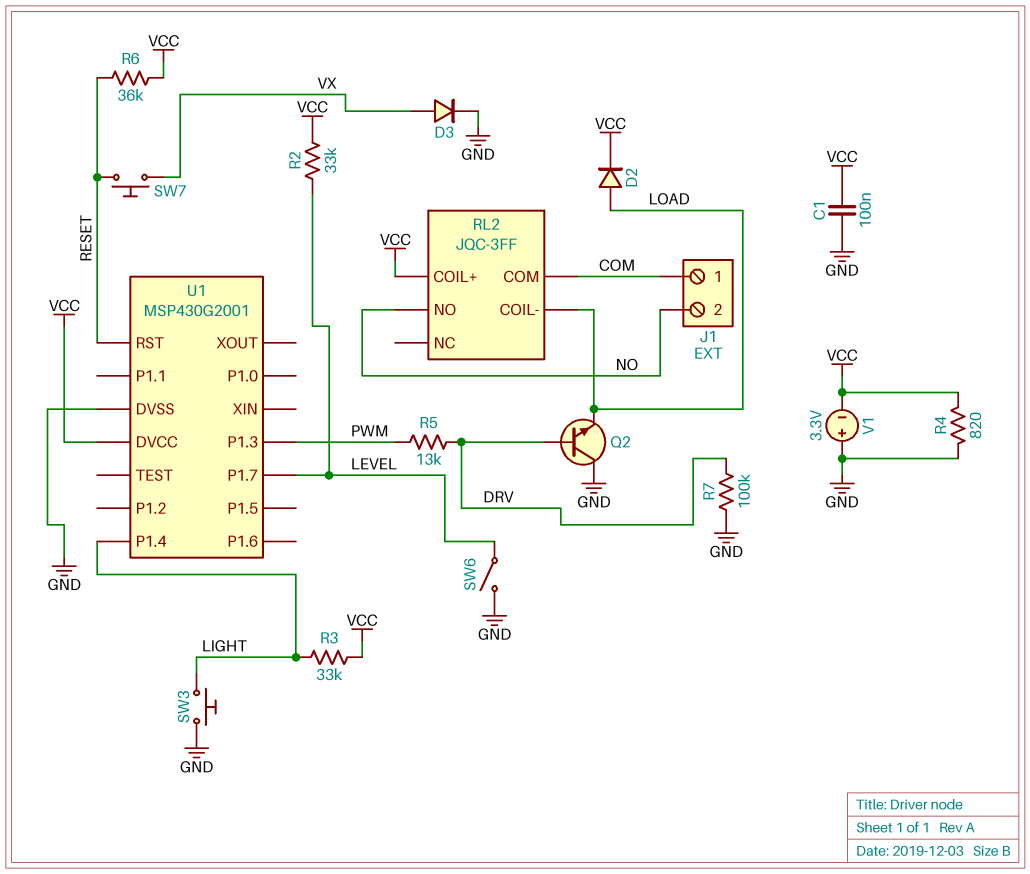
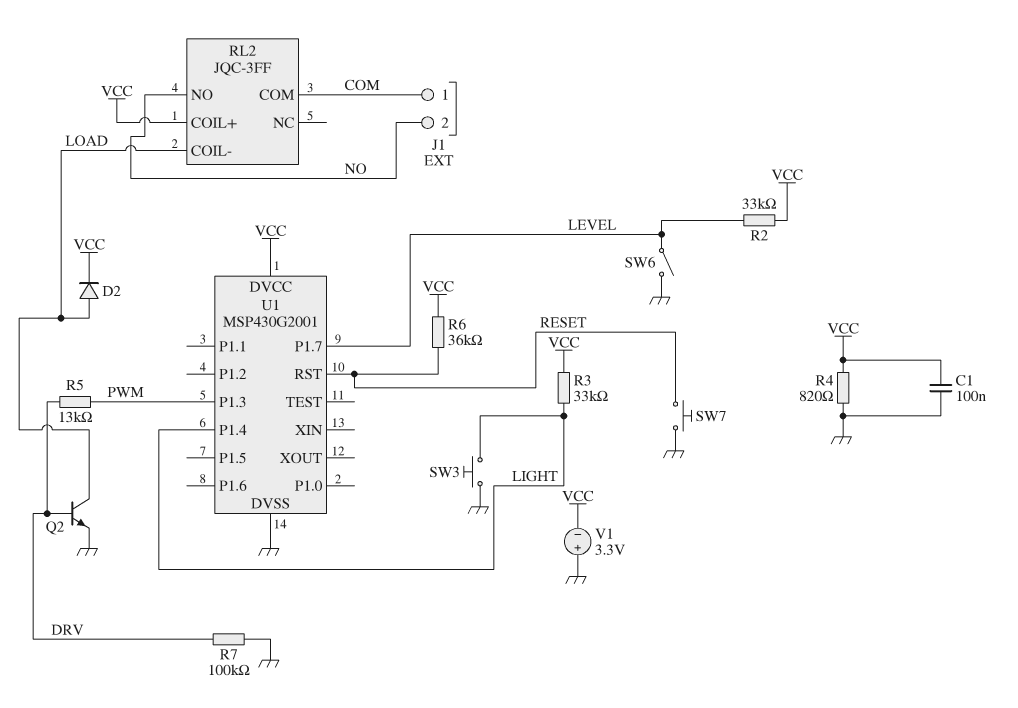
D3: diode (A VX, K GND) -> none
Q2: NPN (B DRV, C GND, E LOAD) -> NPN (B DRV, C LOAD, E GND)
SW7: button (RESET, VX) -> button (GND, RESET)

